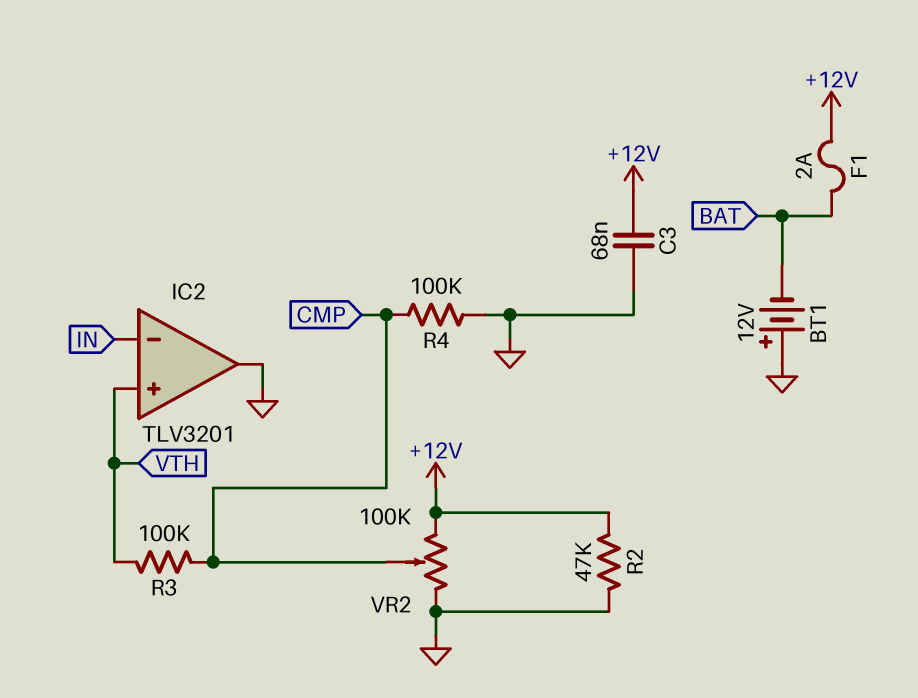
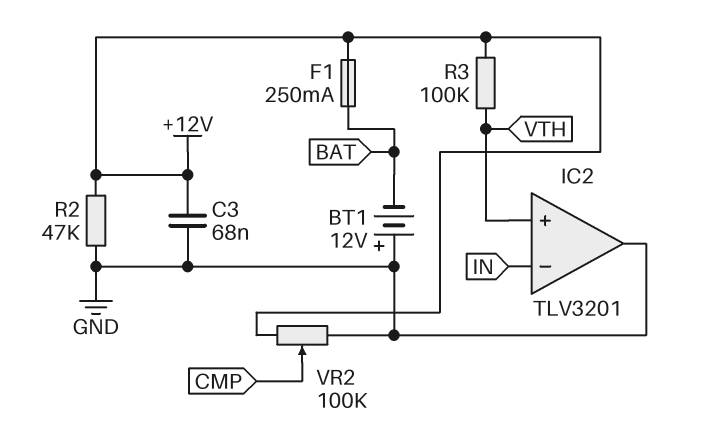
F1: 2A (+12V, BAT) -> 250mA (+12V, BAT)
R3: 100k (CMP, VTH) -> 100k (+12V, VTH)
R4: 100k (CMP, GND) -> none

